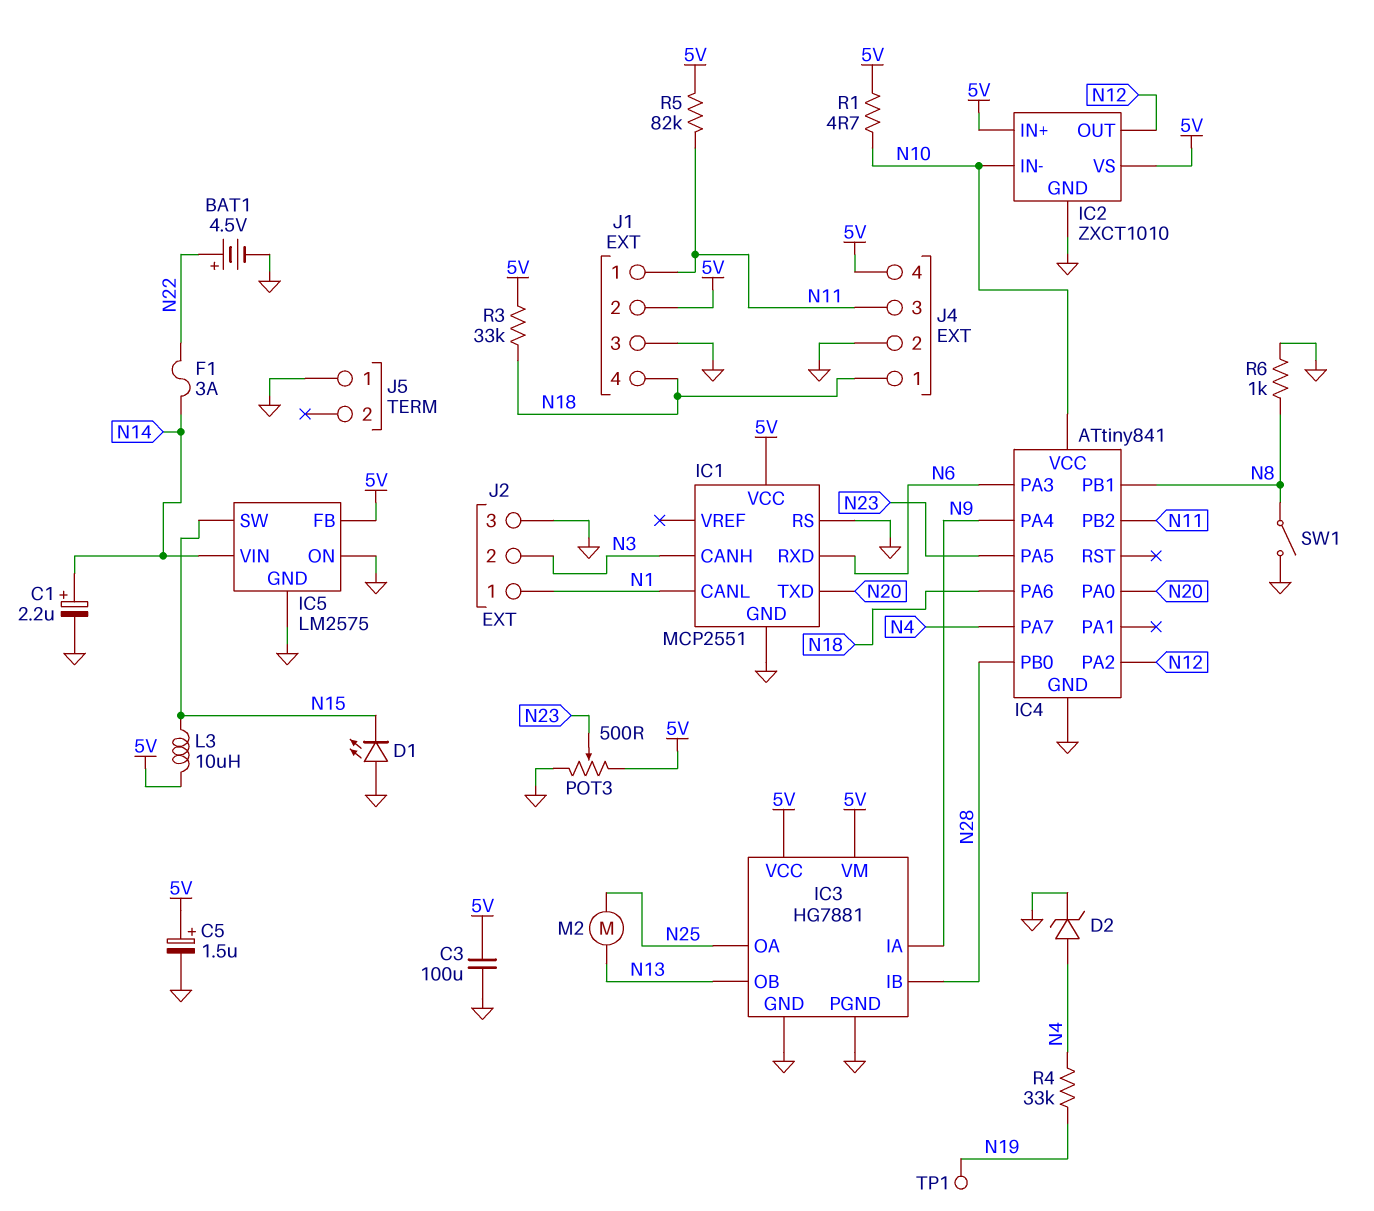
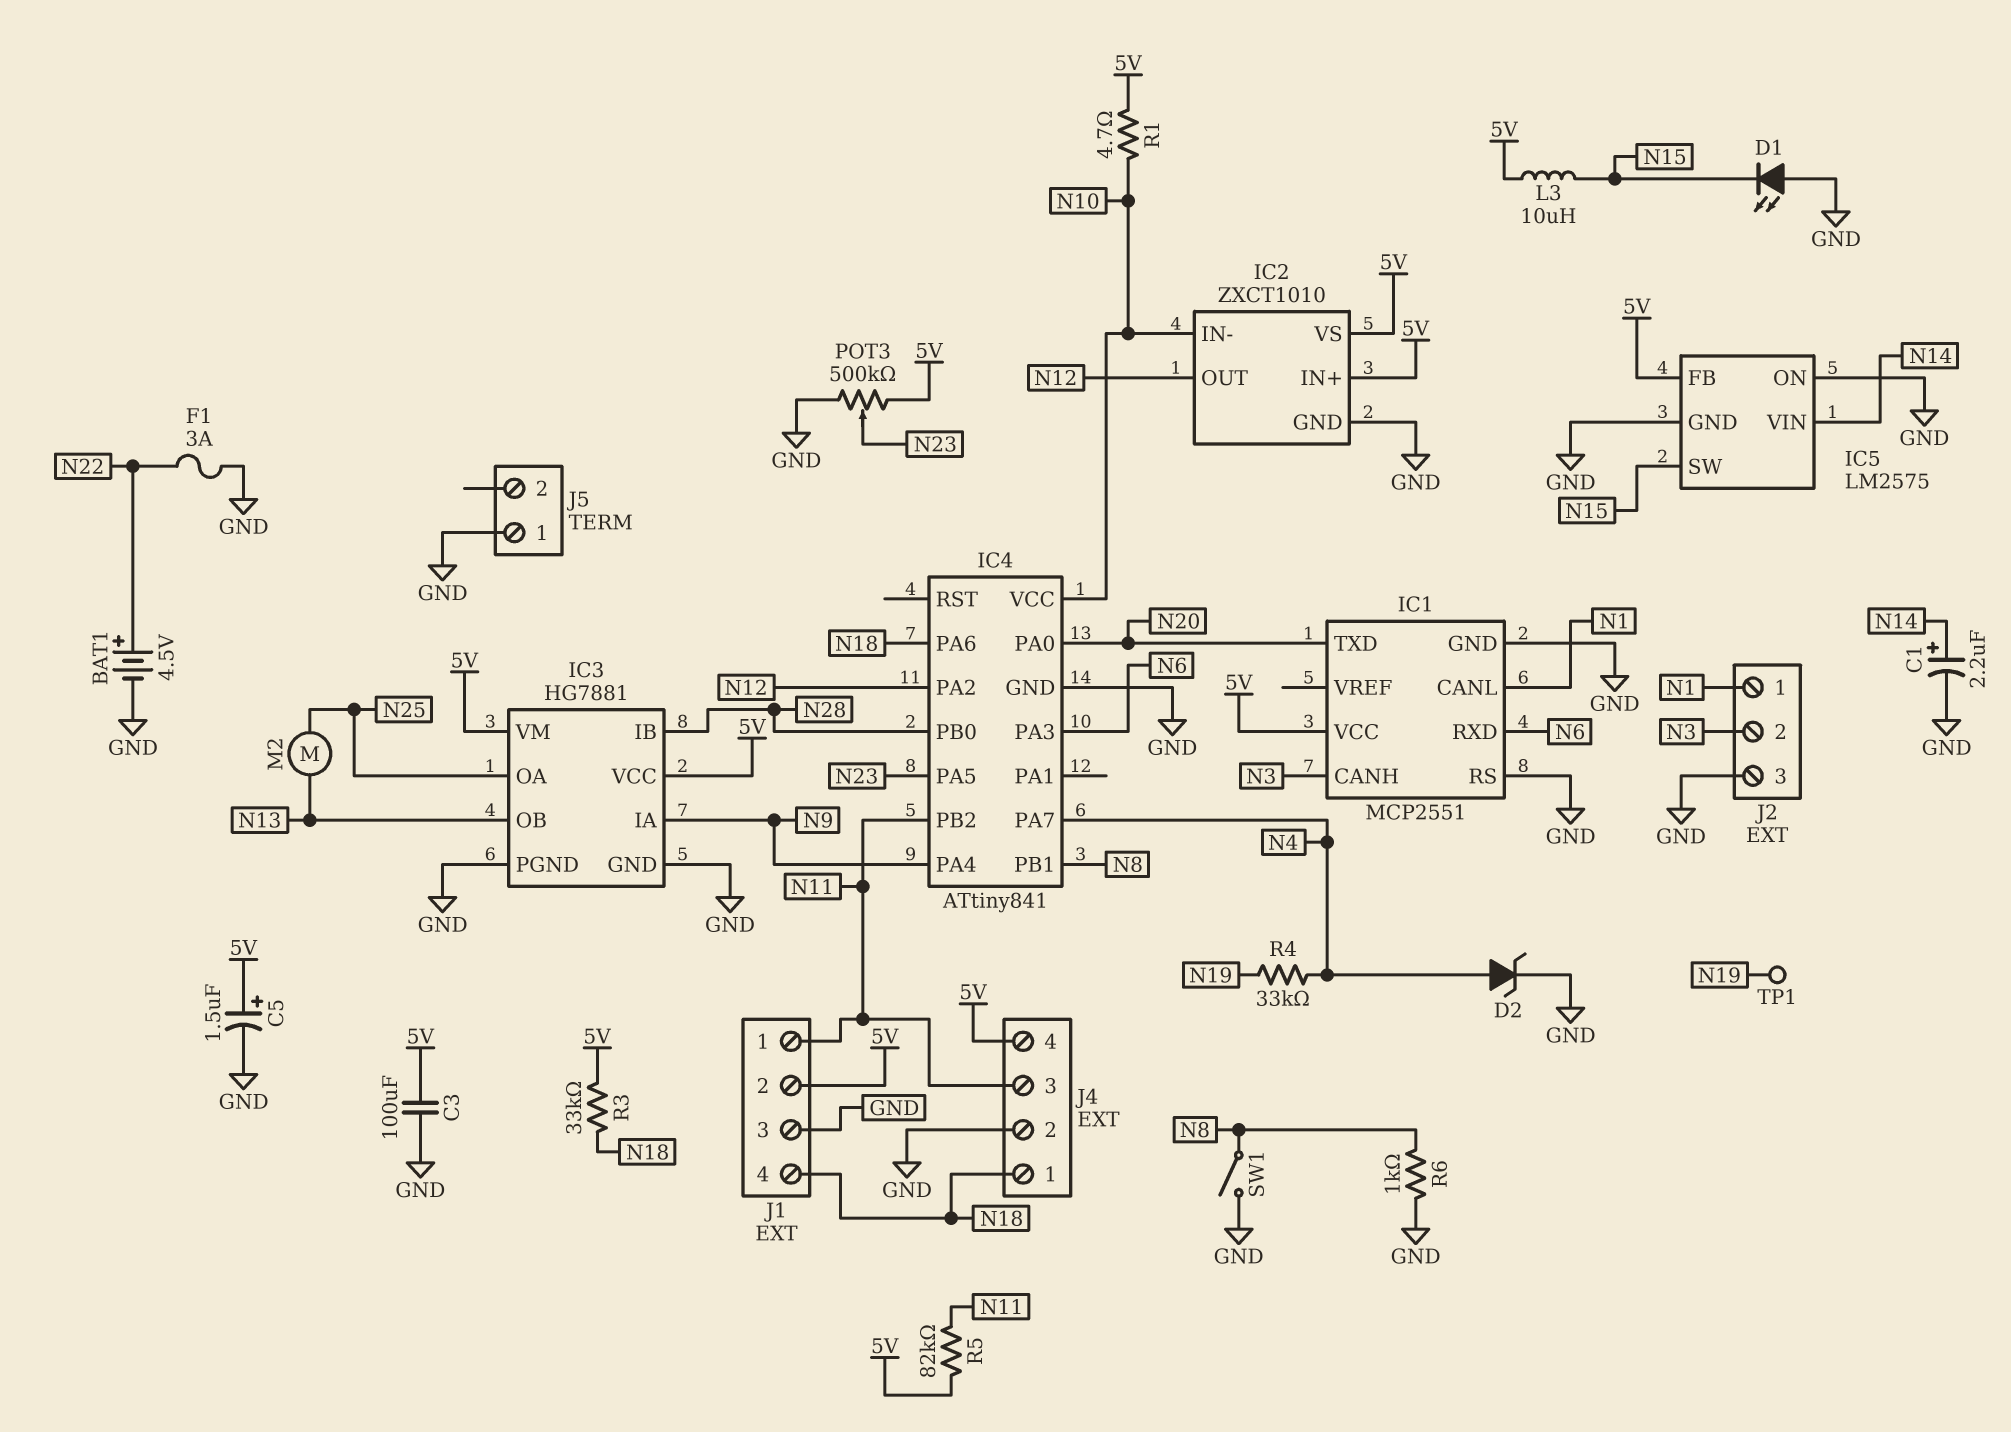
F1: 3A (N14, N22) -> 3A (GND, N22)
POT3: 500 (5V, GND, wiper N23) -> 500k (5V, GND, wiper N23)

